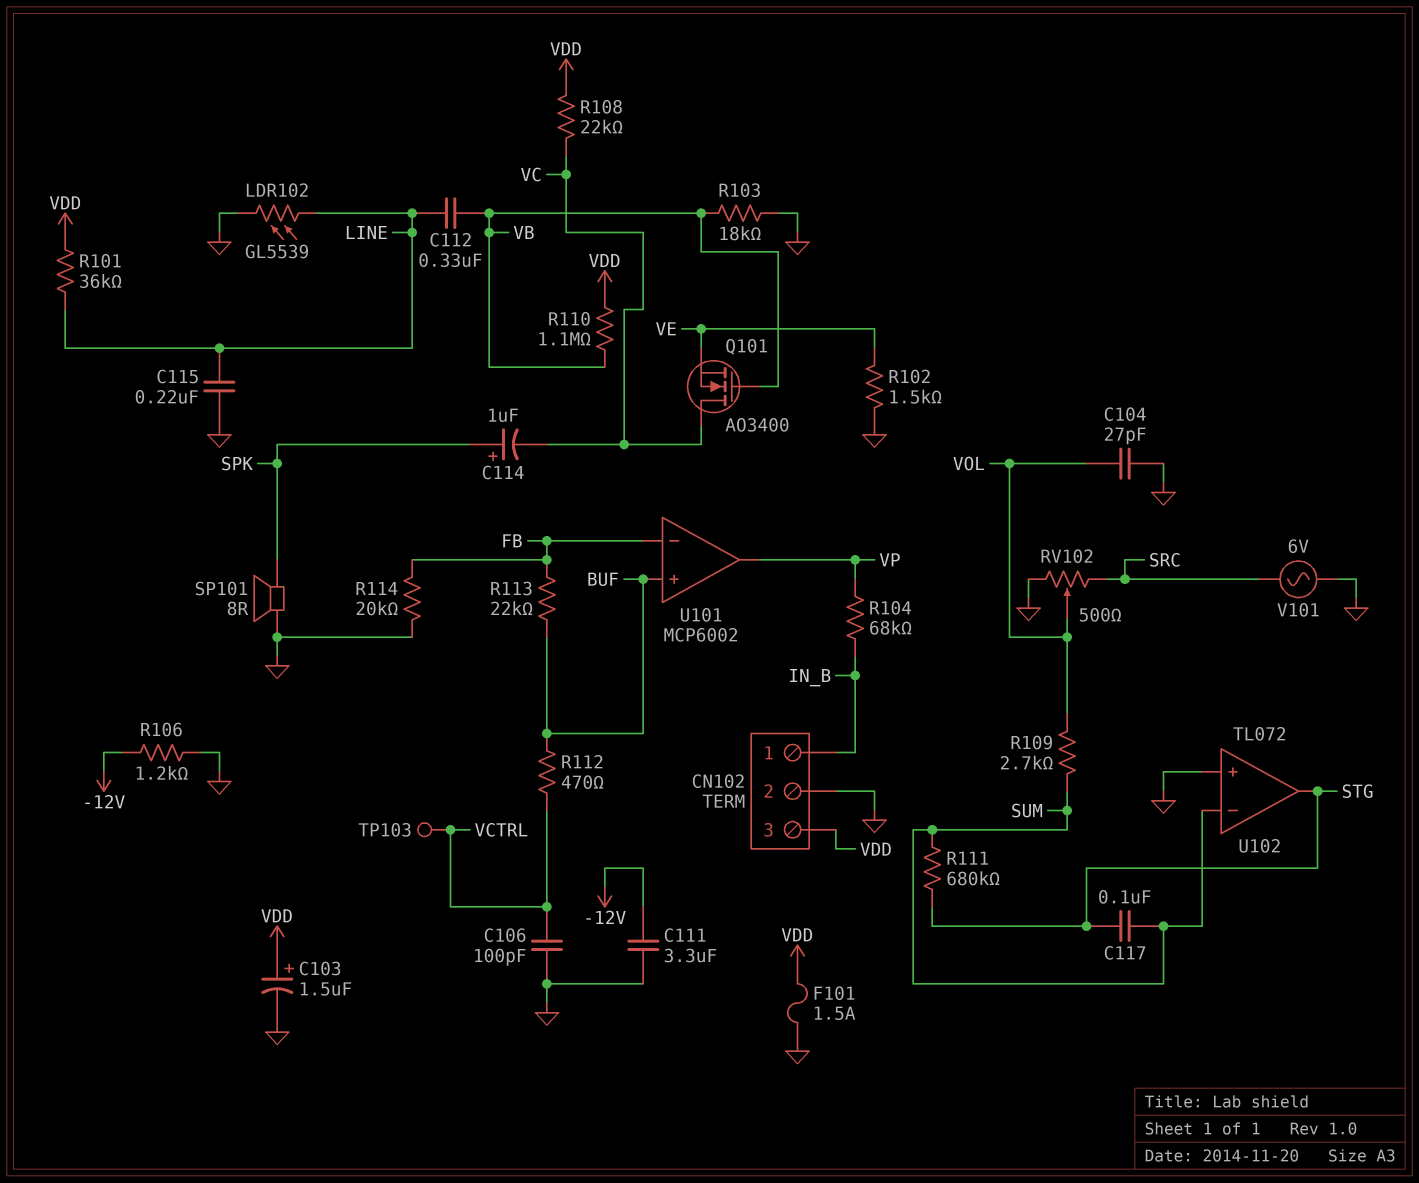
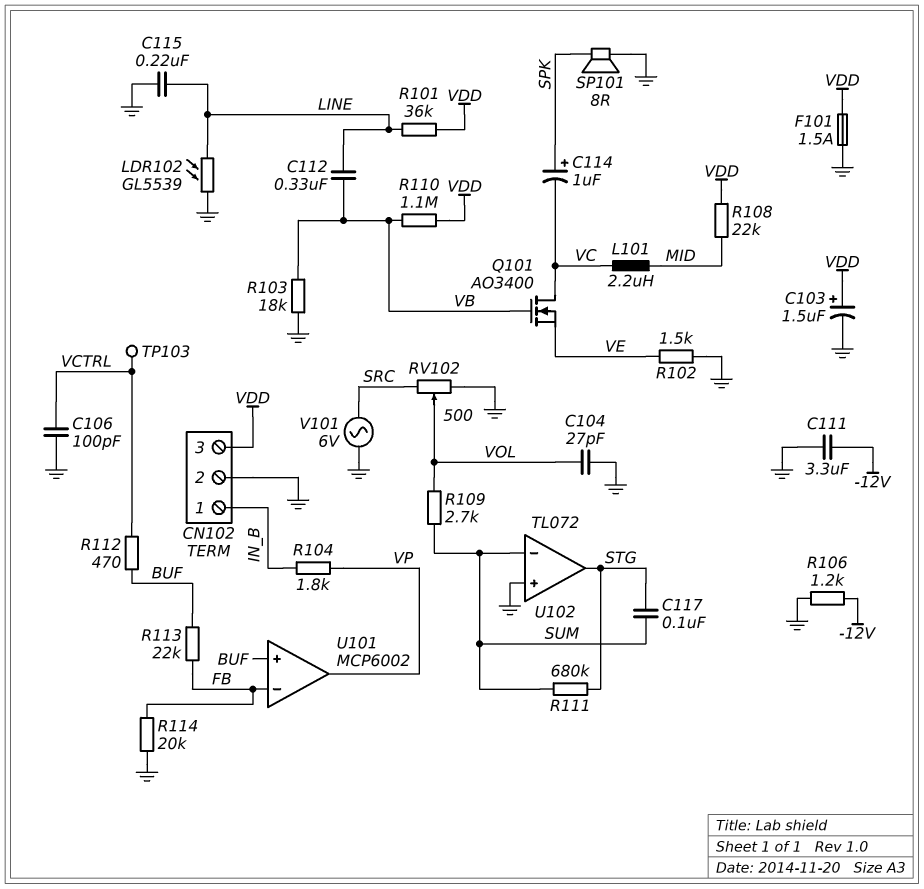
L101: none -> 2.2uH (MID, VC)
R104: 68k (IN_B, VP) -> 1.8k (IN_B, VP)
R108: 22k (VC, VDD) -> 22k (MID, VDD)

